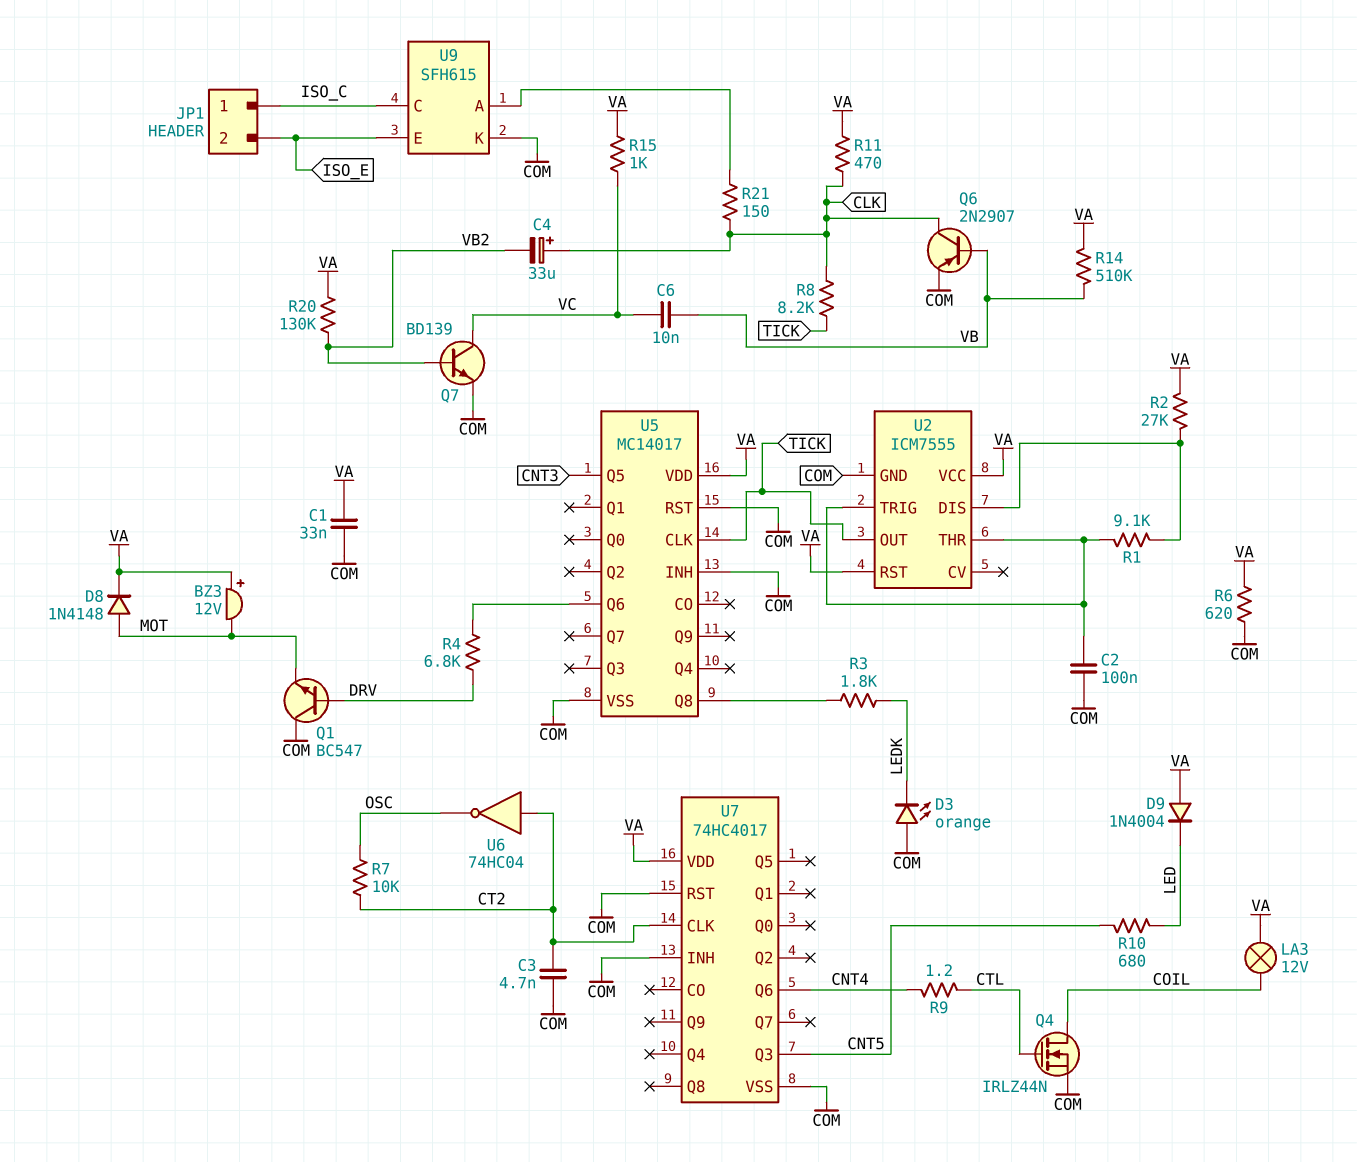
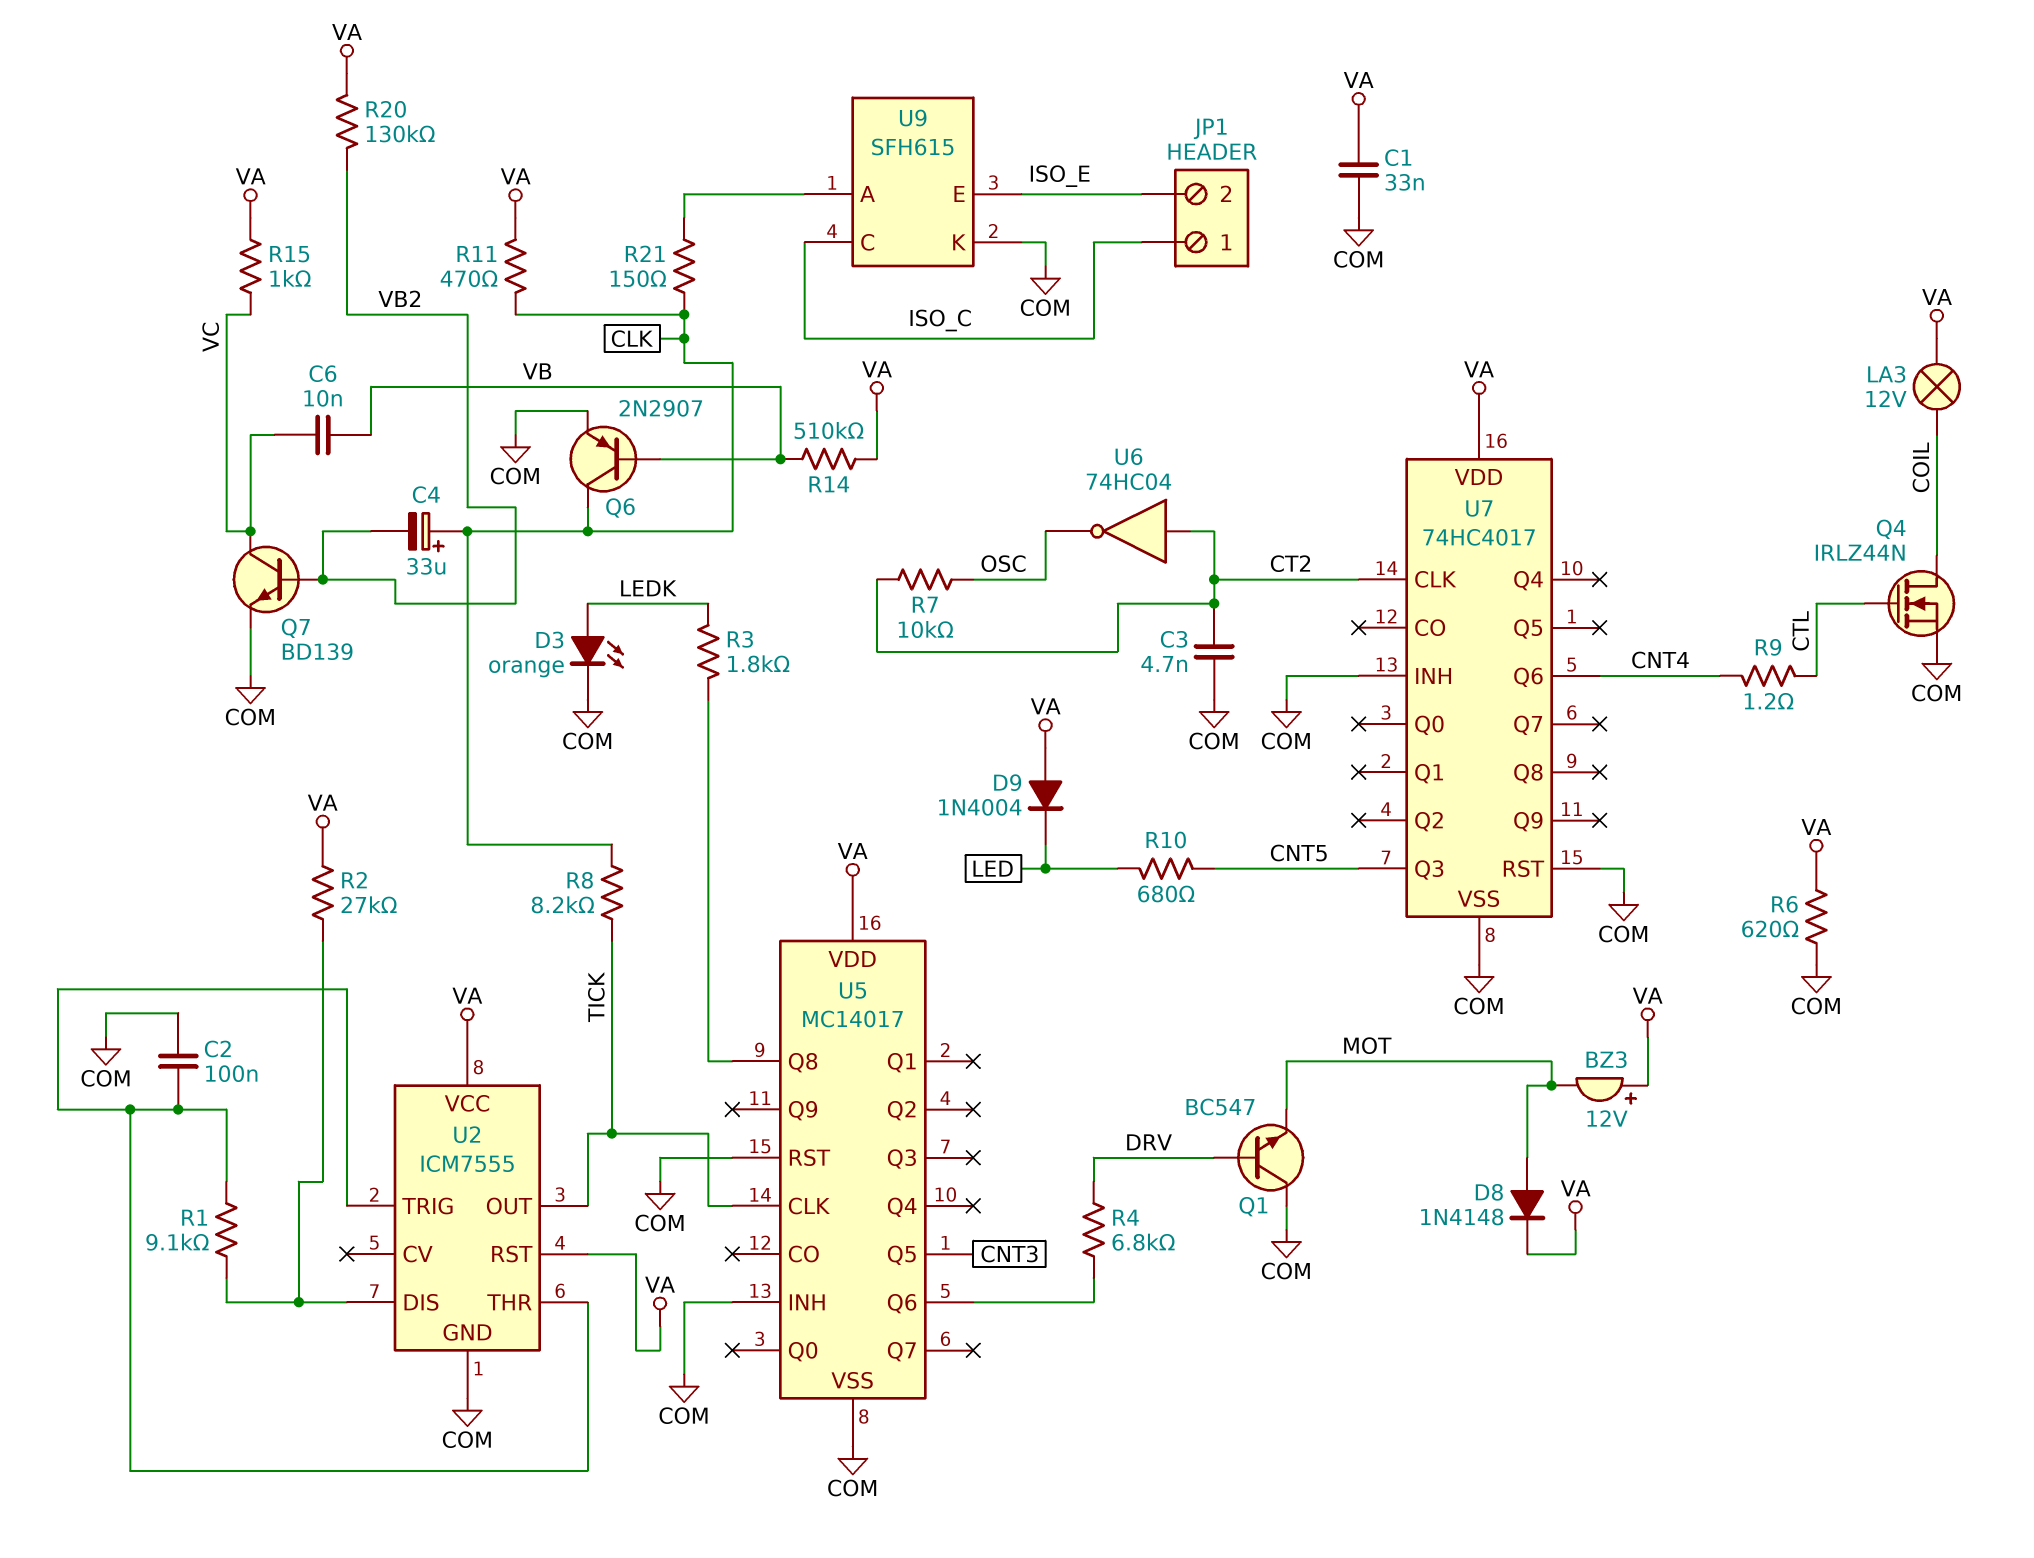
D3: LED orange (A COM, K LEDK) -> LED orange (A LEDK, K COM)

